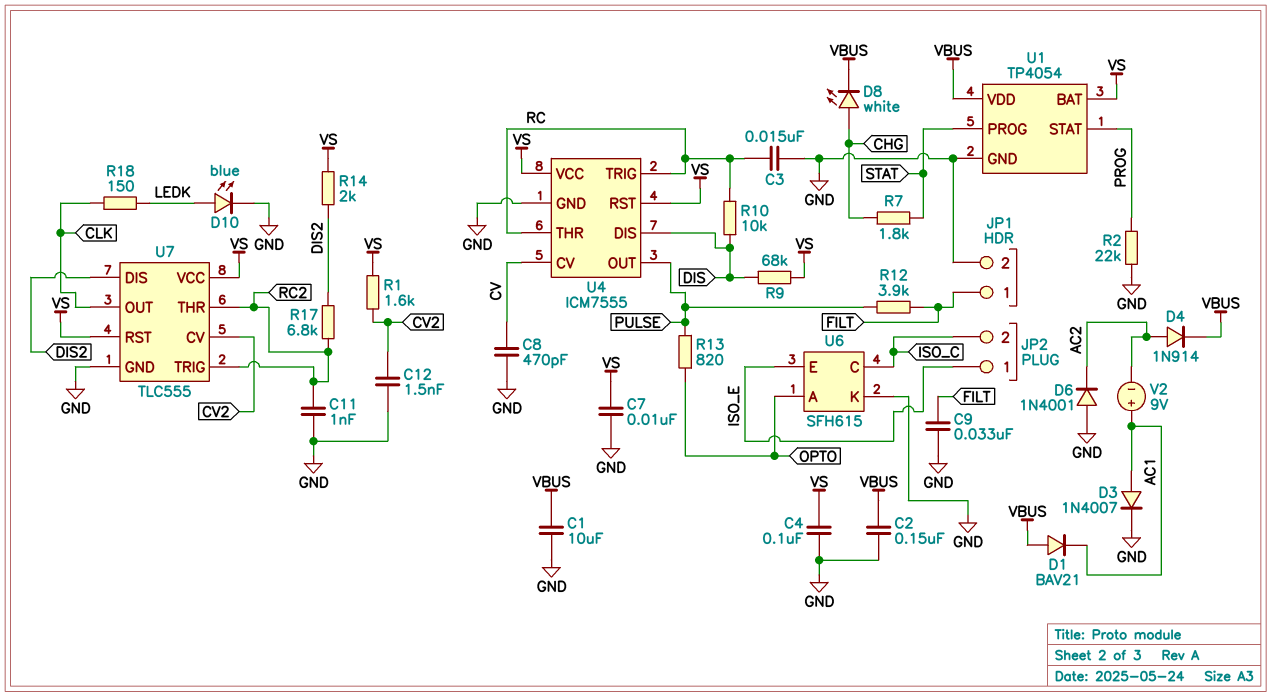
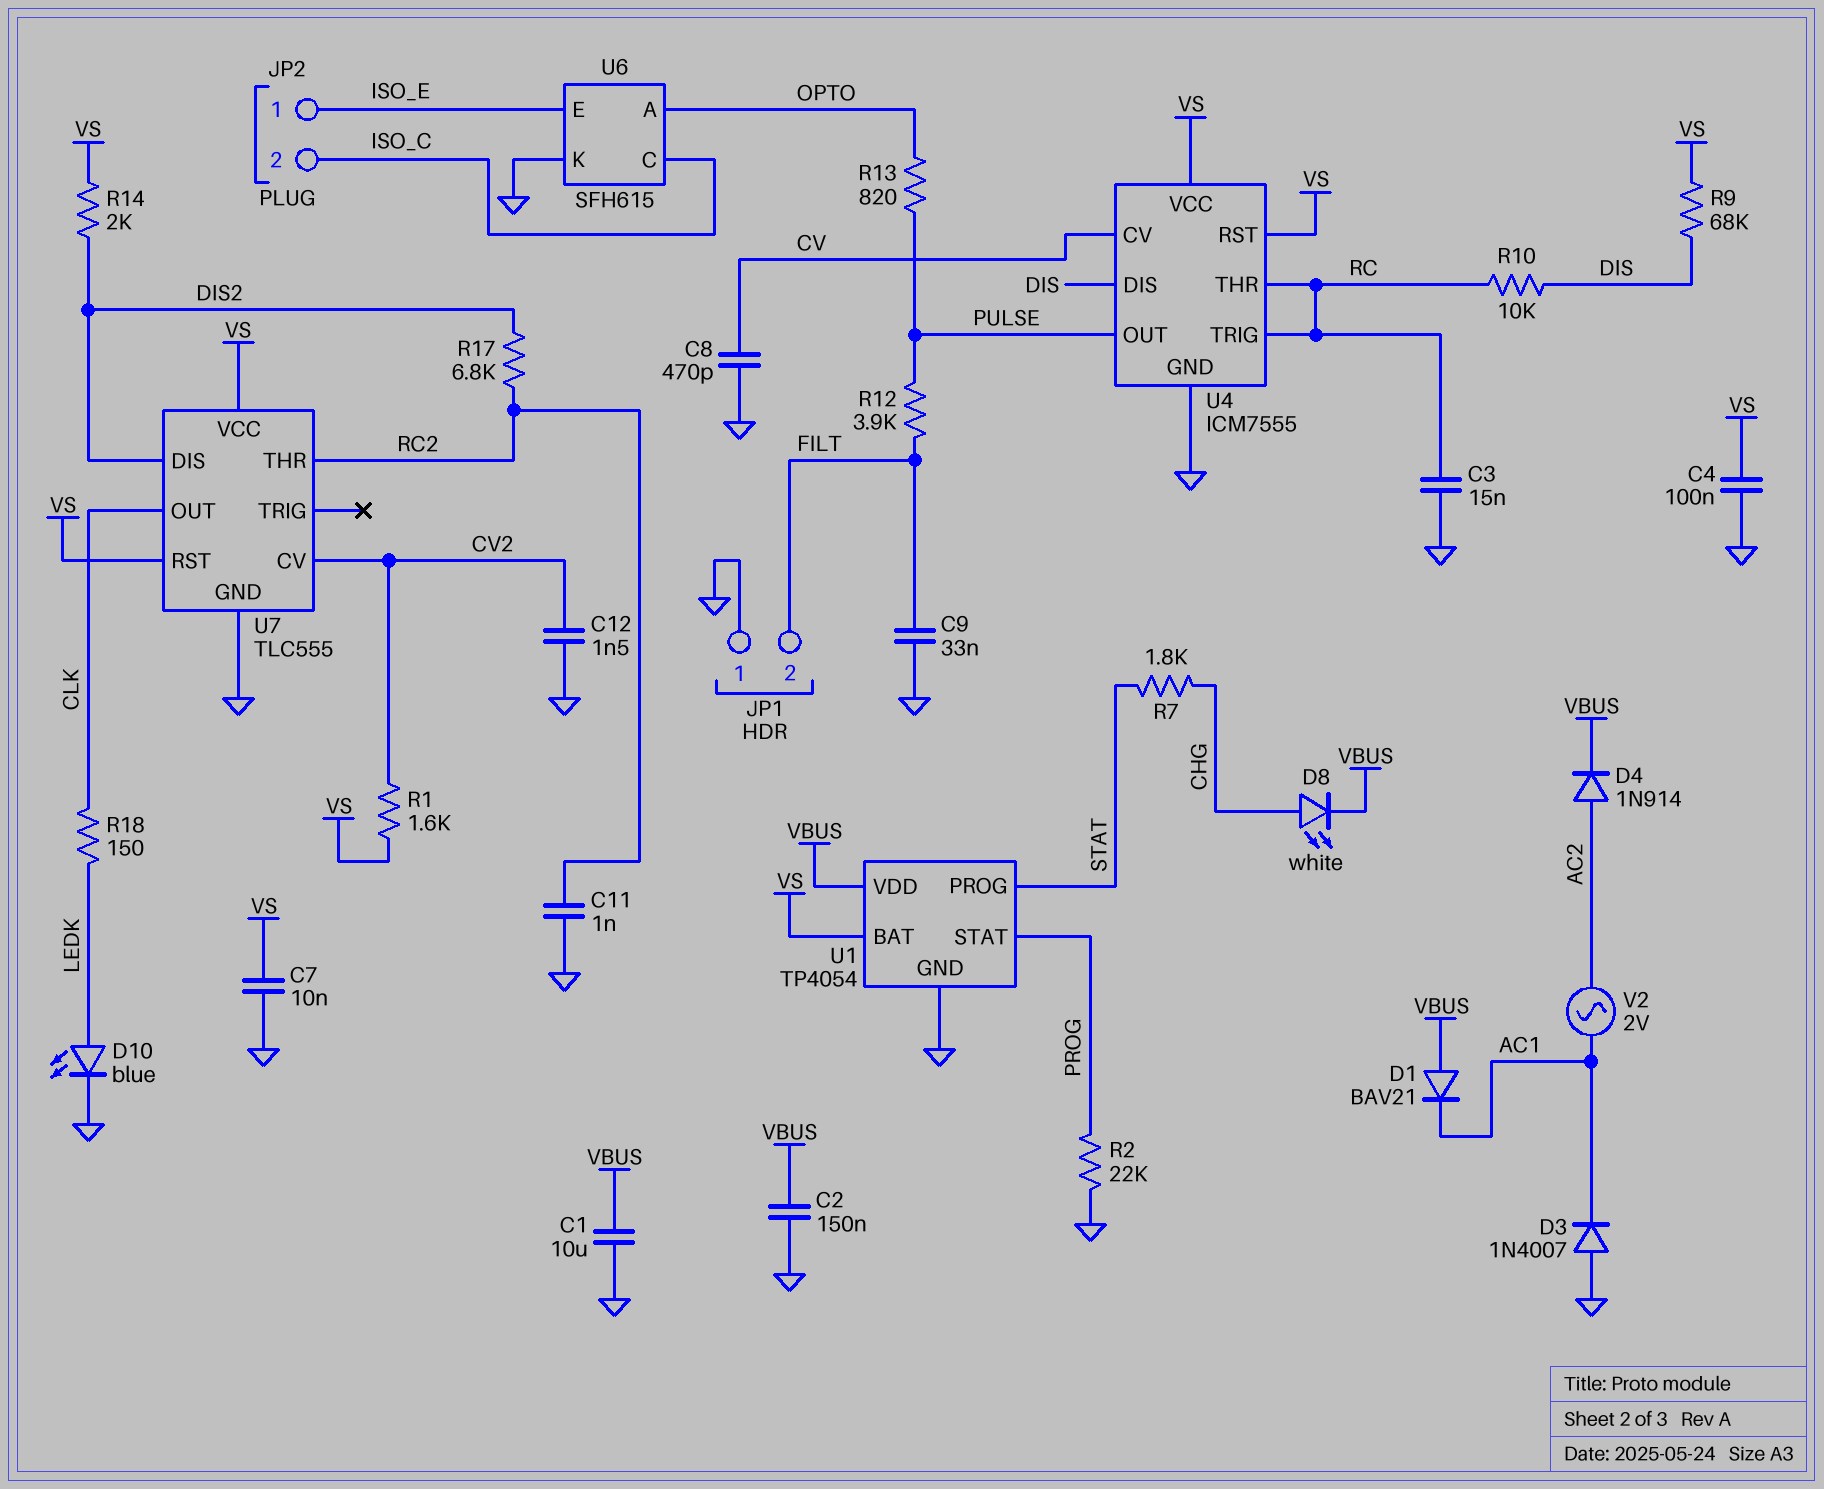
D3: diode 1N4007 (A AC1, K GND) -> diode 1N4007 (A GND, K AC1)
D6: diode 1N4001 (A GND, K AC2) -> none
JP1 pin 1: FILT -> GND
JP1 pin 2: GND -> FILT
U7 pin TRIG: RC2 -> none
V2: 9V (plus AC1, minus AC2) -> AC 2V (AC1, AC2)

